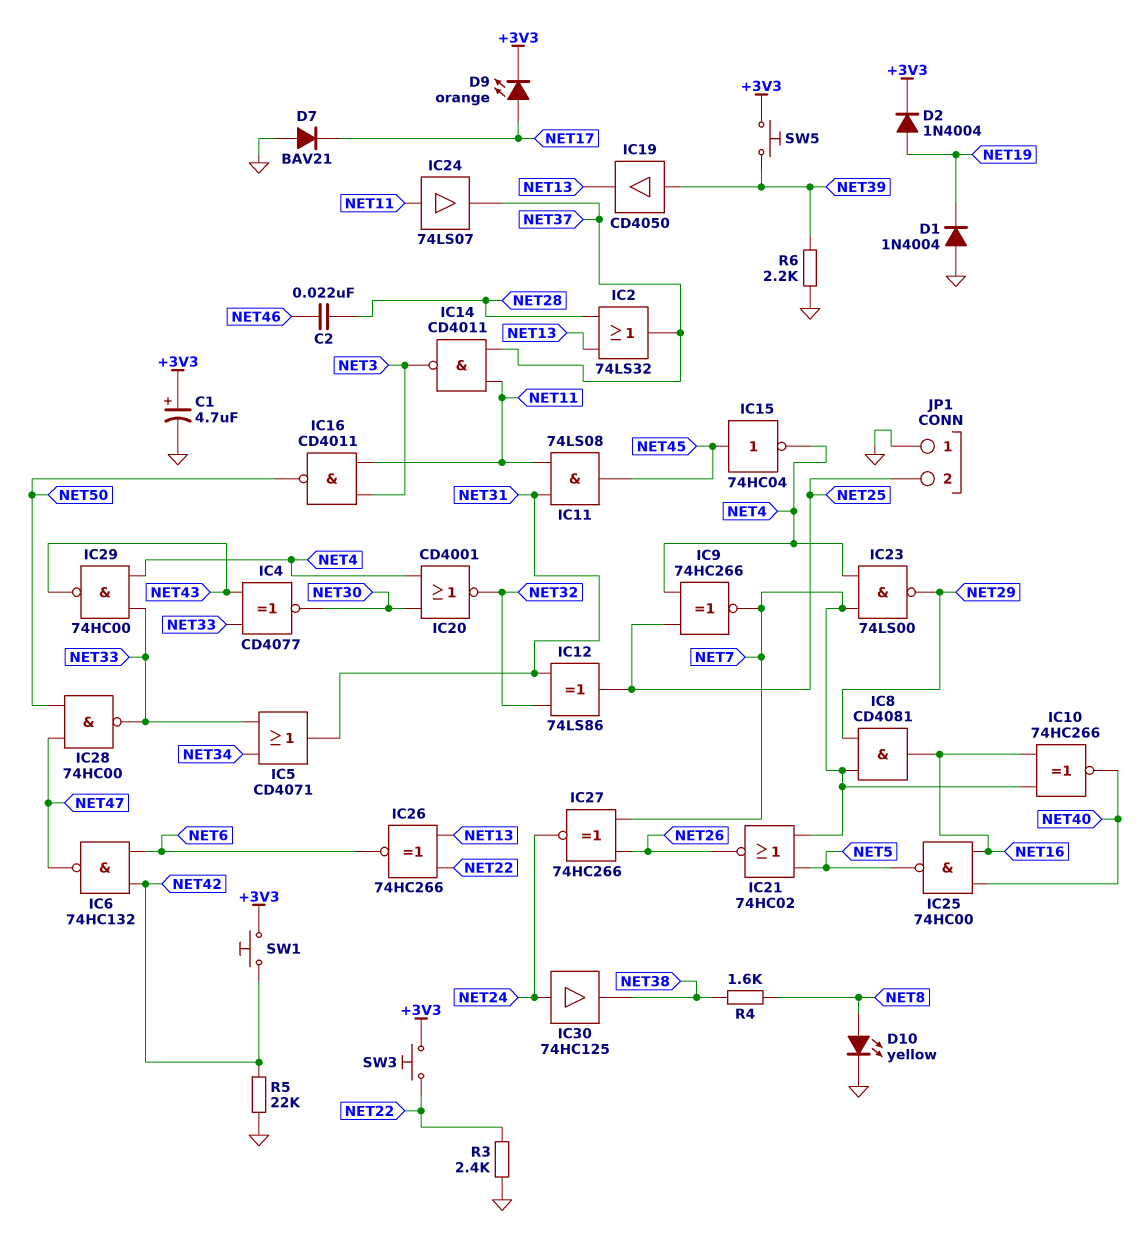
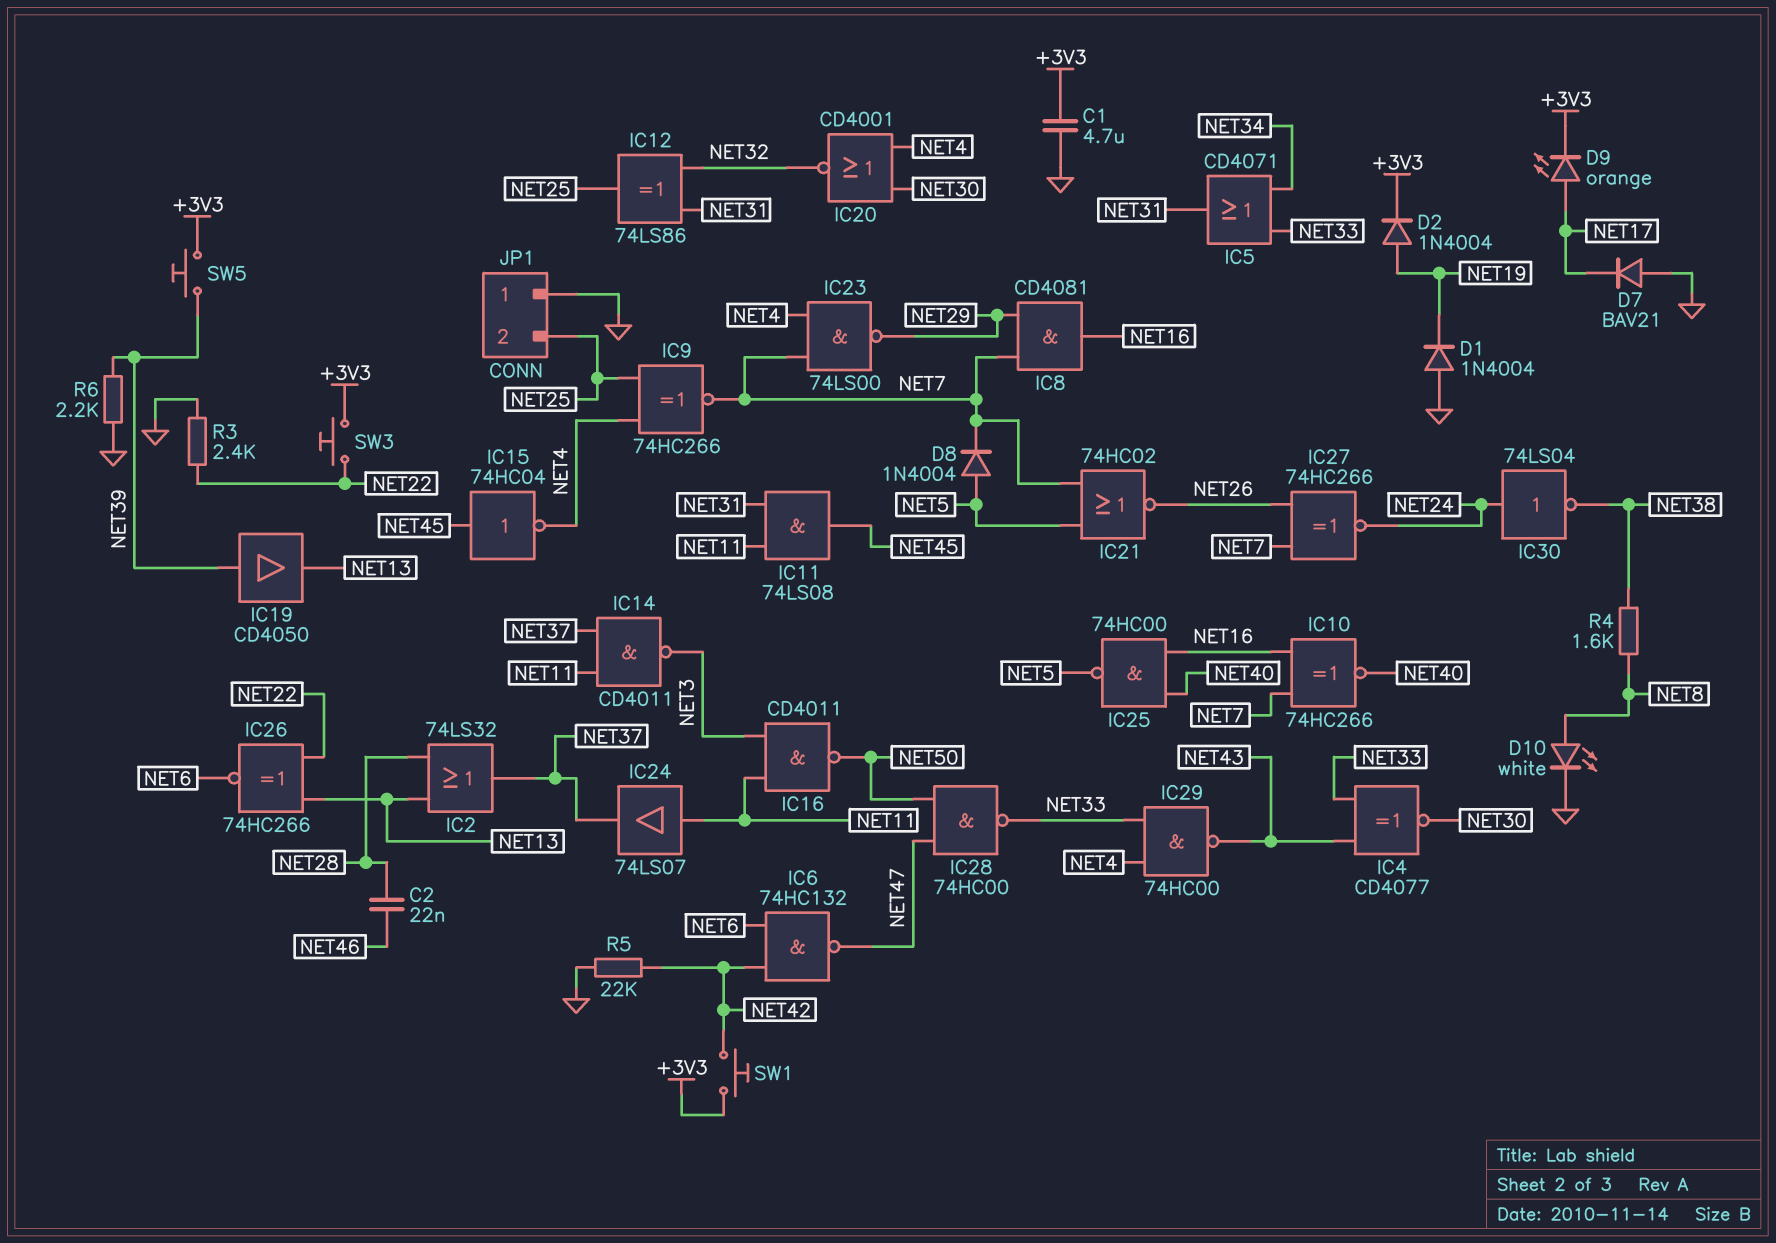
C1: 4.7uF (plus +3V3, minus GND) -> 4.7uF (+3V3, GND)
D8: none -> diode 1N4004 (A NET5, K NET7)
D10: LED yellow (A NET8, K GND) -> LED white (A NET8, K GND)
IC30: buffer 74HC125 (in NET24, out NET38) -> NOT 74LS04 (in NET24, out NET38)

